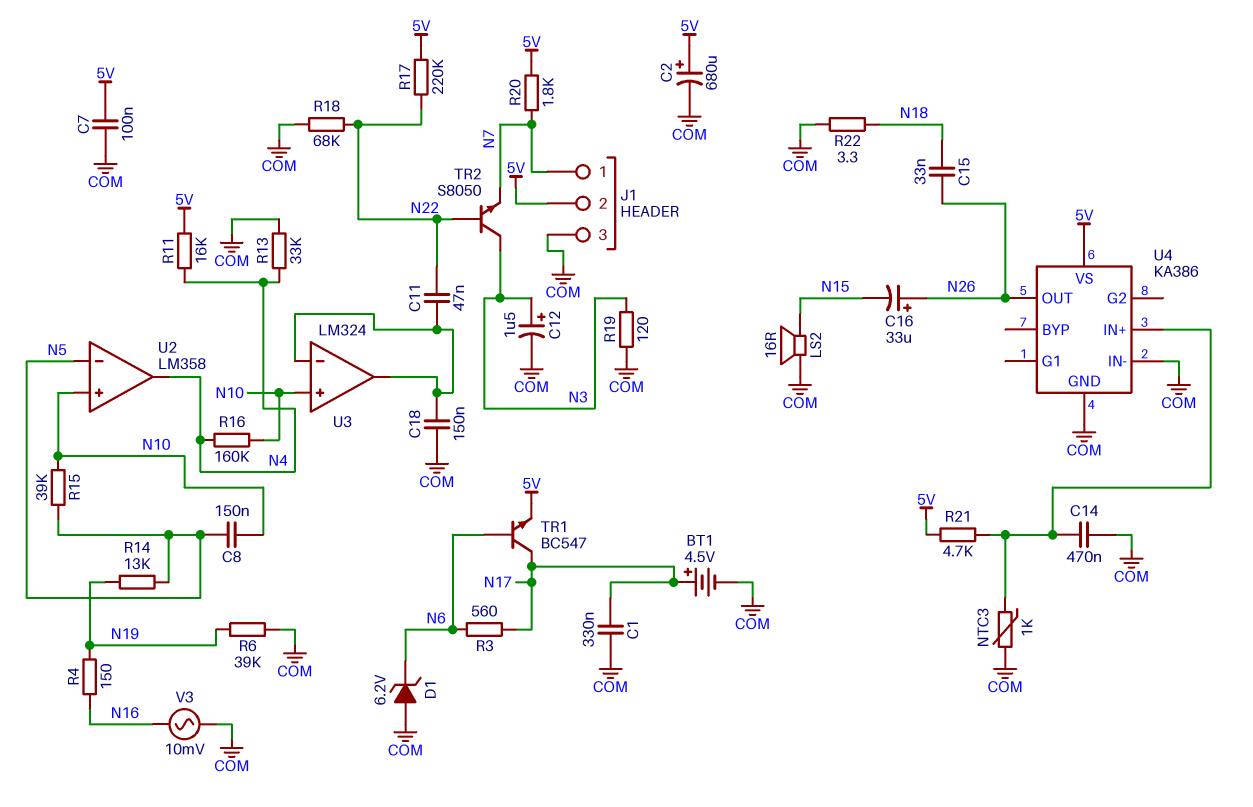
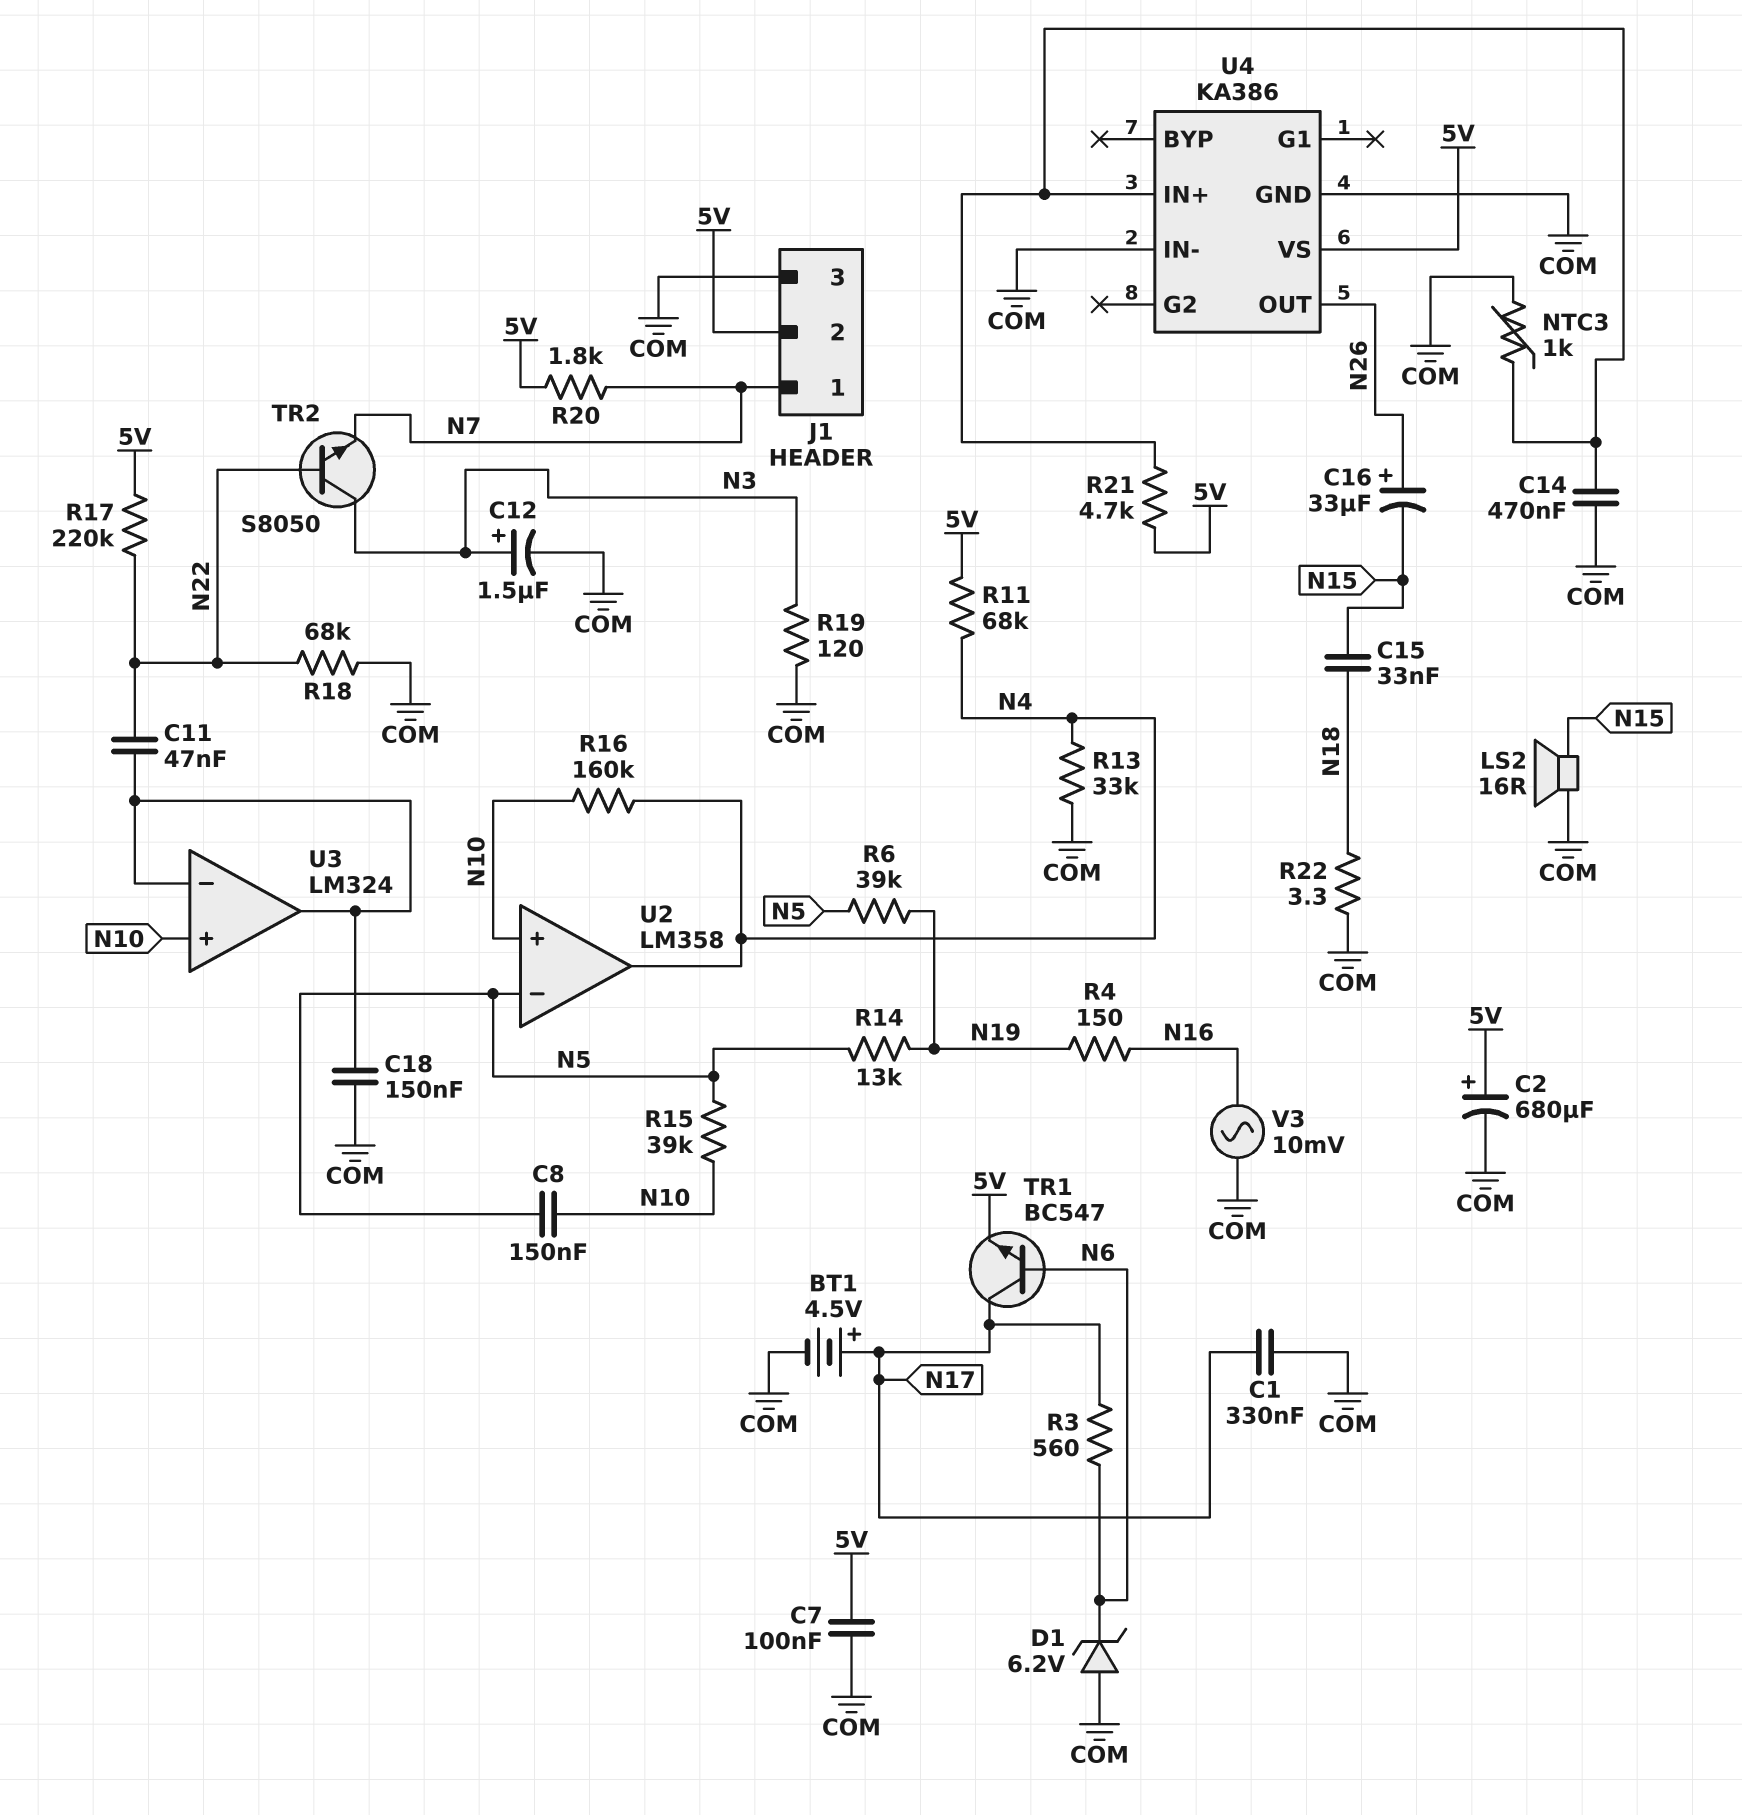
C15: 33nF (N18, N26) -> 33nF (N15, N18)
R6: 39k (COM, N19) -> 39k (N5, N19)
R11: 16k (5V, N4) -> 68k (5V, N4)

